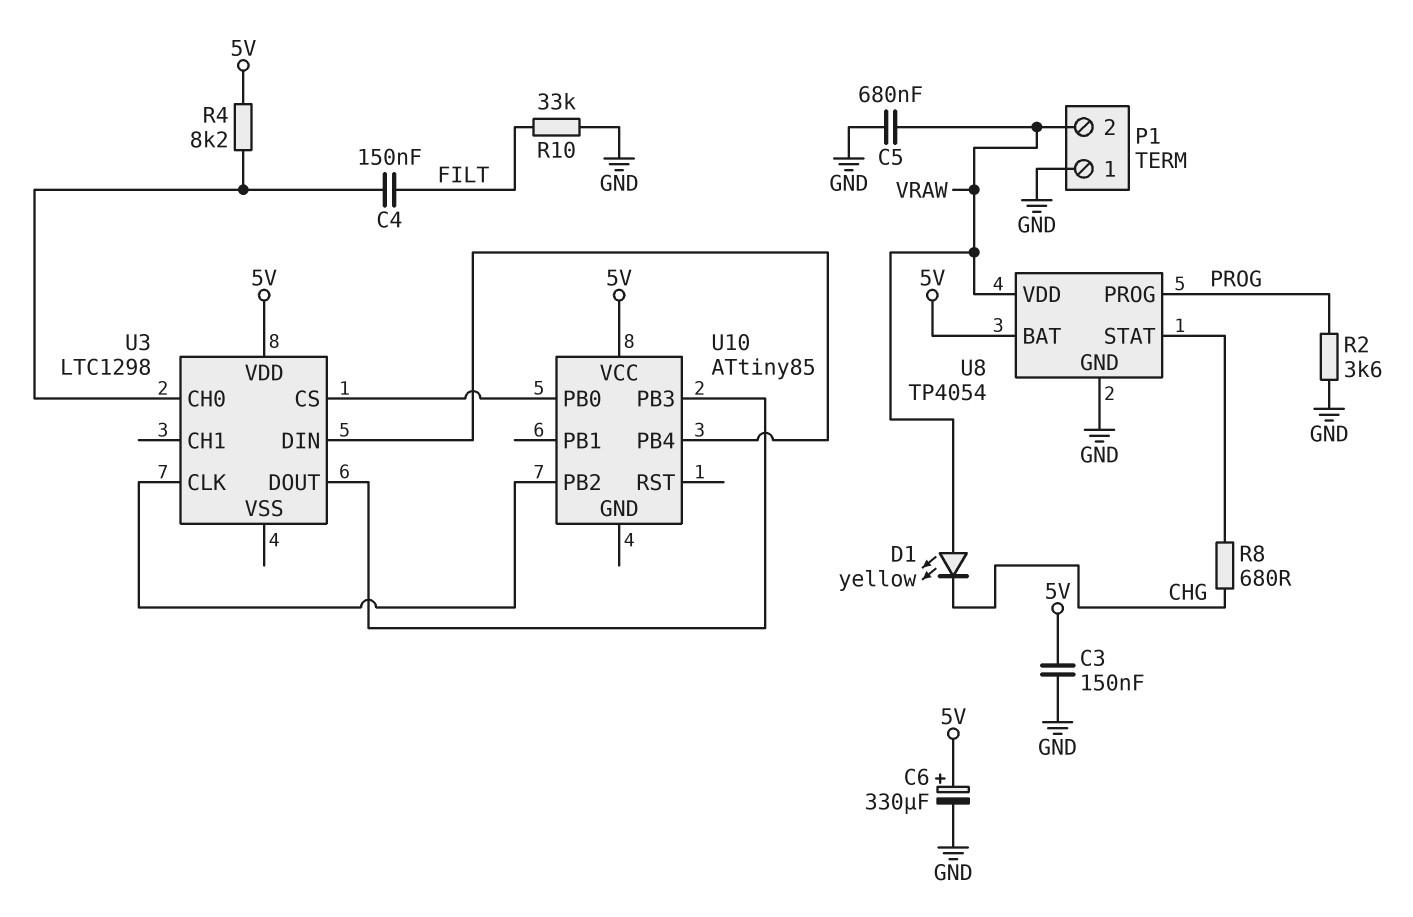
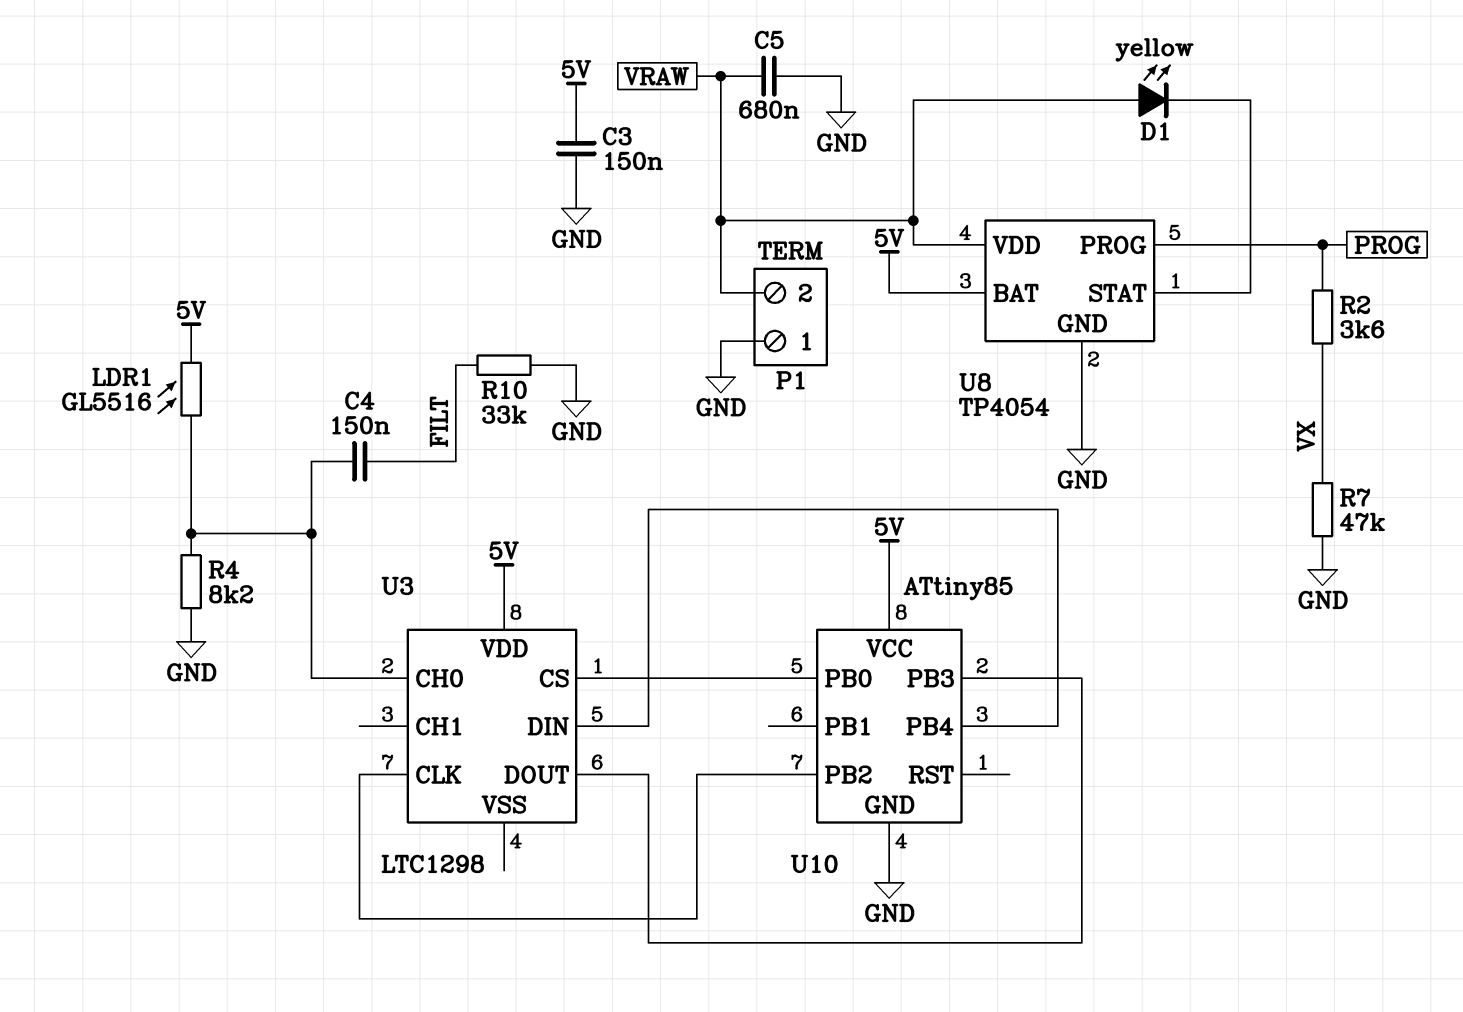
C6: 330uF (plus 5V, minus GND) -> none
D1: LED yellow (A VRAW, K CHG) -> LED yellow (A VRAW, K U8/STAT)
LDR1: none -> GL5516 (5V, U3/CH0)
R2: 3.6k (GND, PROG) -> 3.6k (PROG, VX)
R4: 8.2k (5V, U3/CH0) -> 8.2k (GND, U3/CH0)
R7: none -> 47k (GND, VX)
R8: 680 (CHG, U8/STAT) -> none
U10 pin GND: none -> GND

